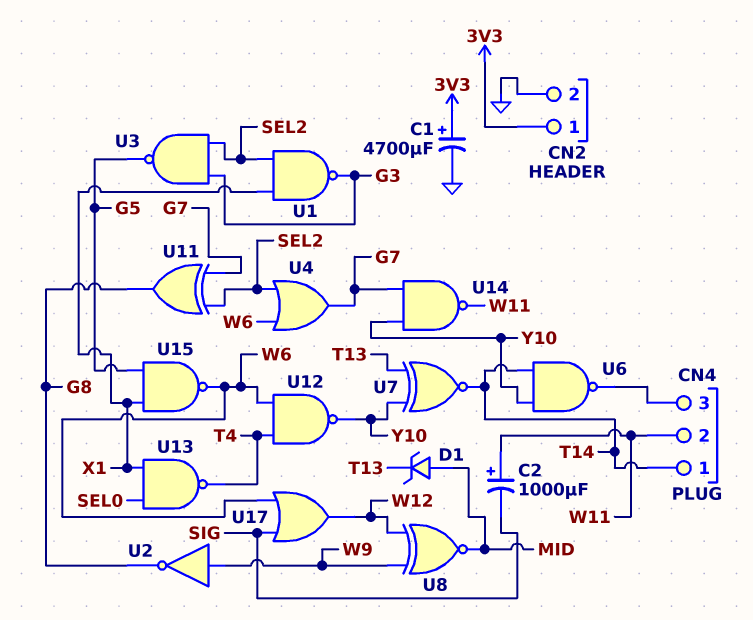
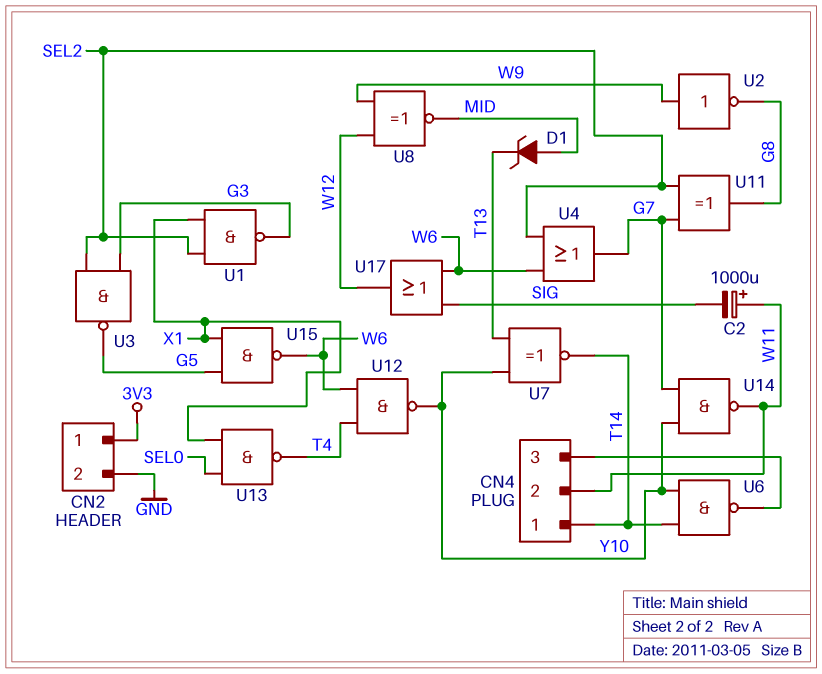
C1: 4700uF (plus 3V3, minus GND) -> none

